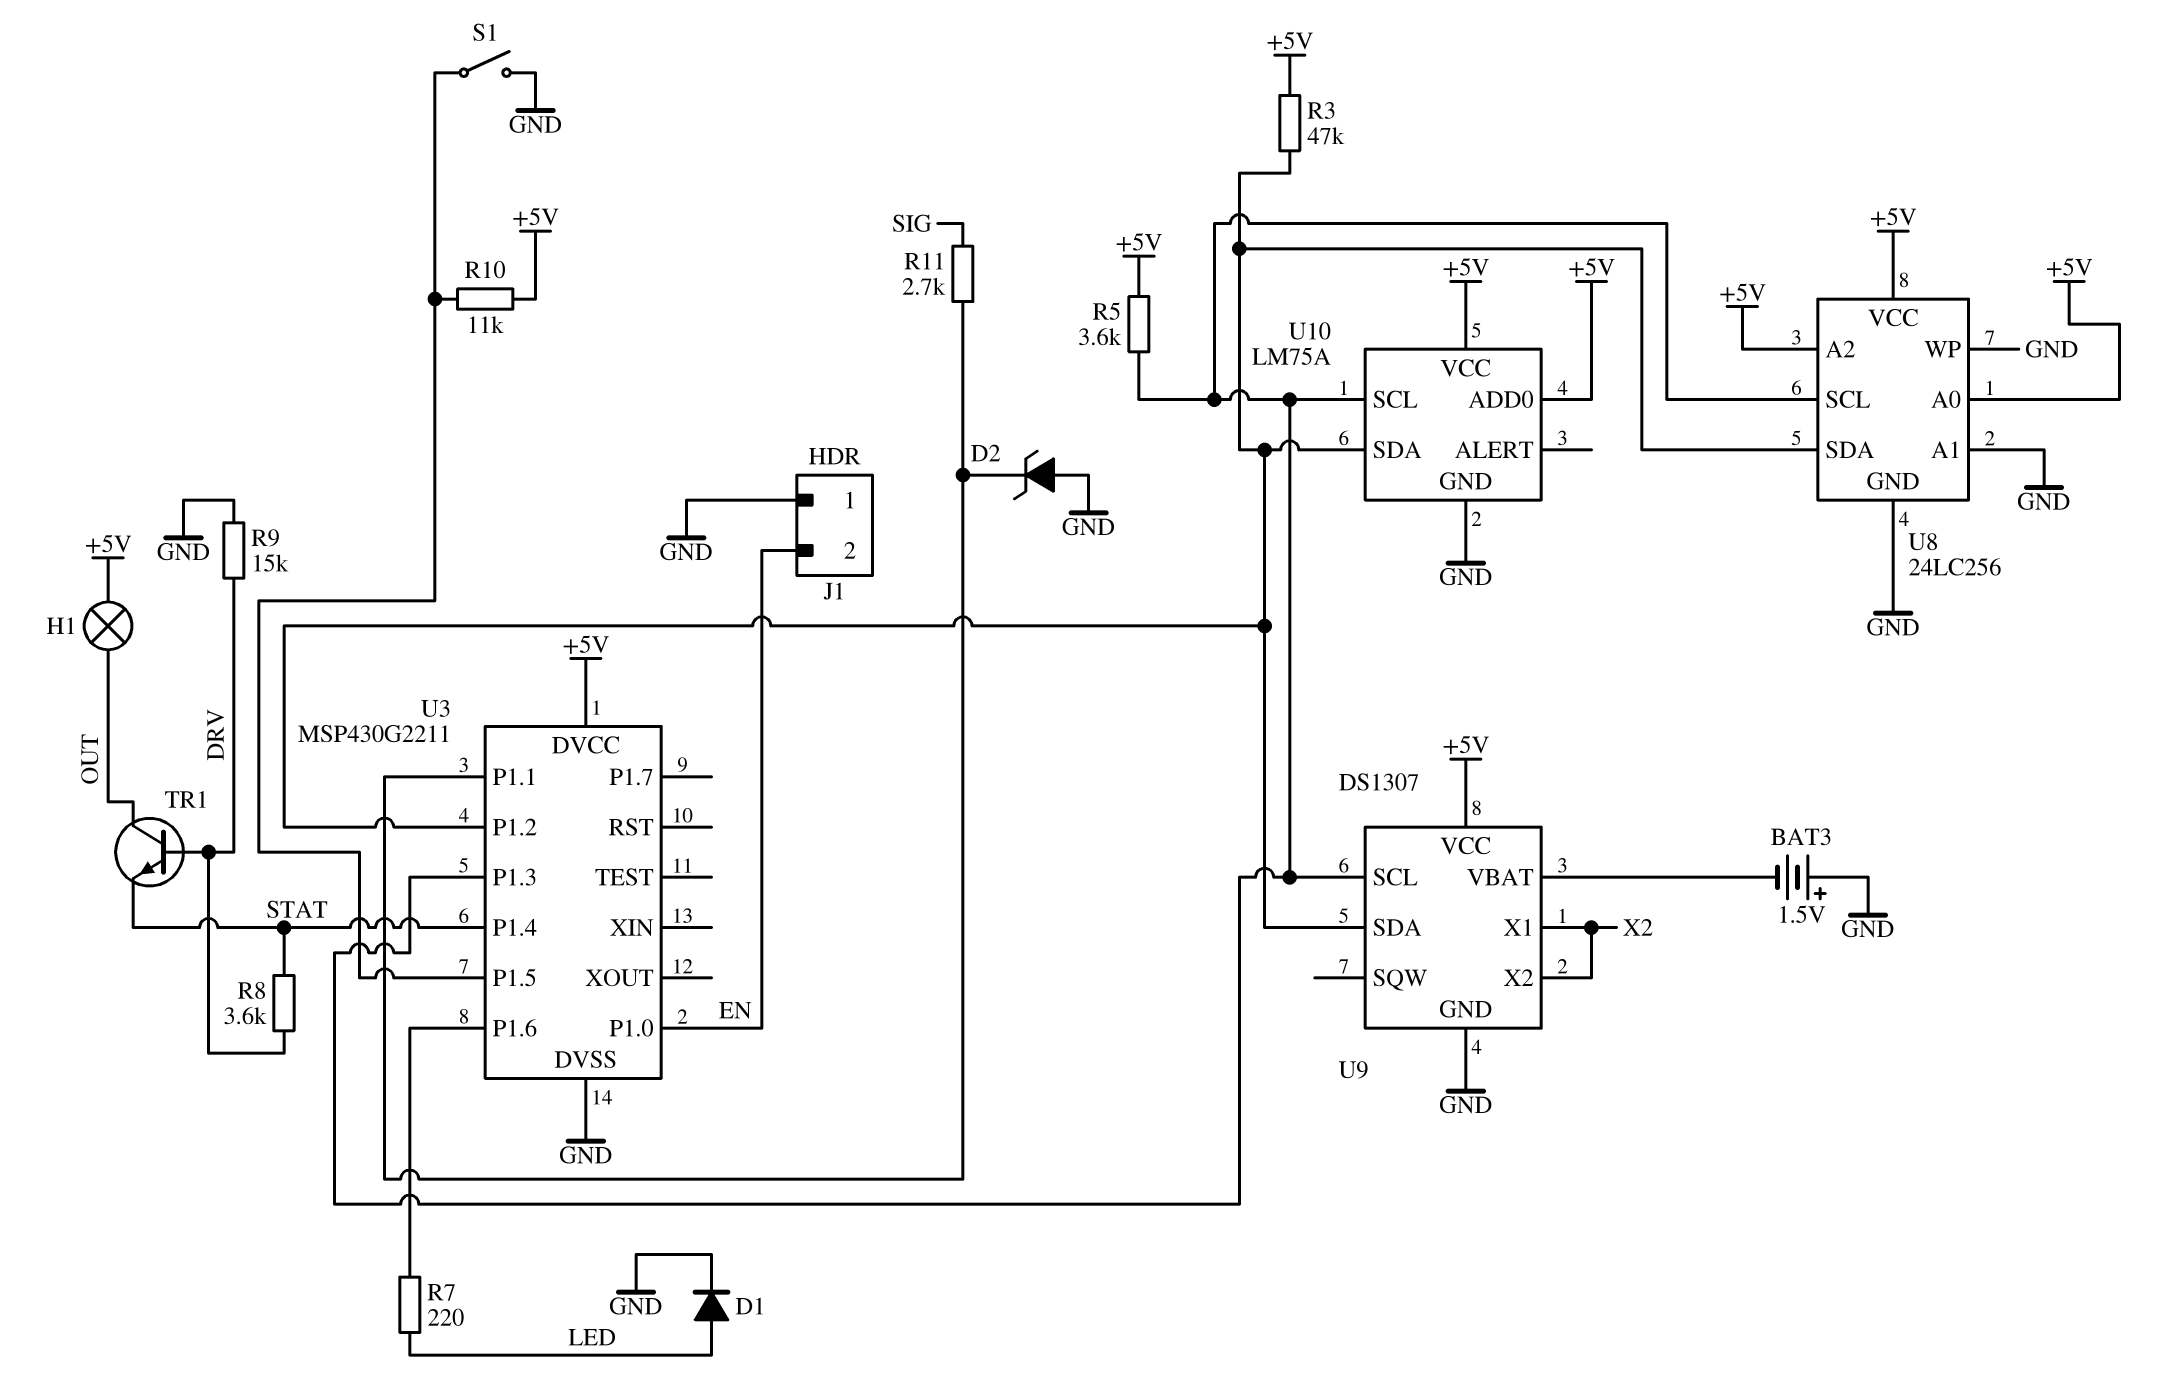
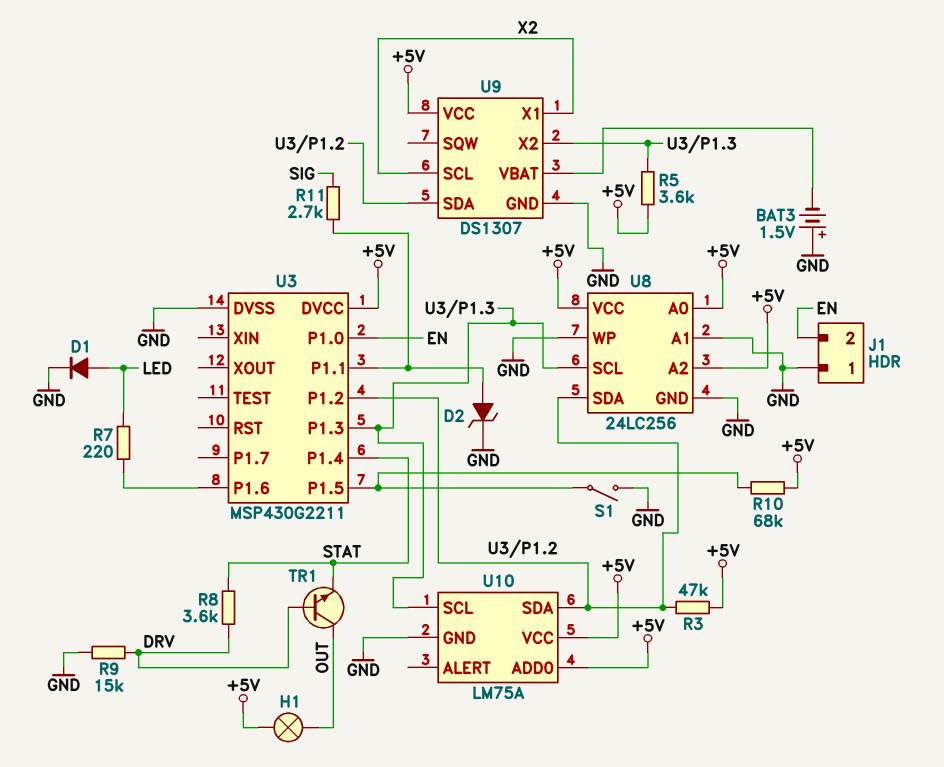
D2: zener (A GND, K U3/P1.1) -> zener (A U3/P1.1, K GND)
R10: 11k (+5V, U3/P1.5) -> 68k (+5V, U3/P1.5)
U9 pin SCL: U3/P1.3 -> X2
U9 pin X2: X2 -> U3/P1.3

